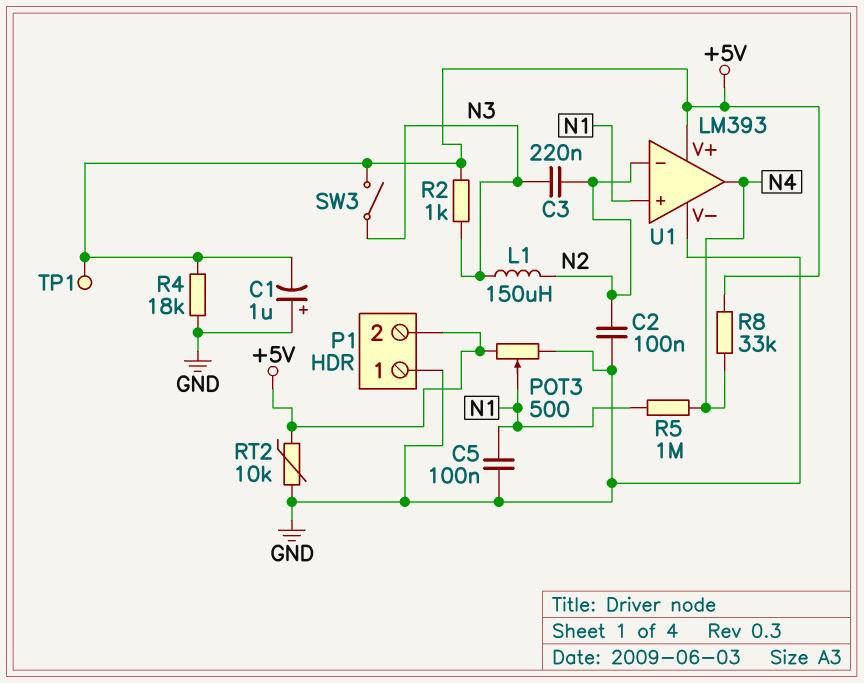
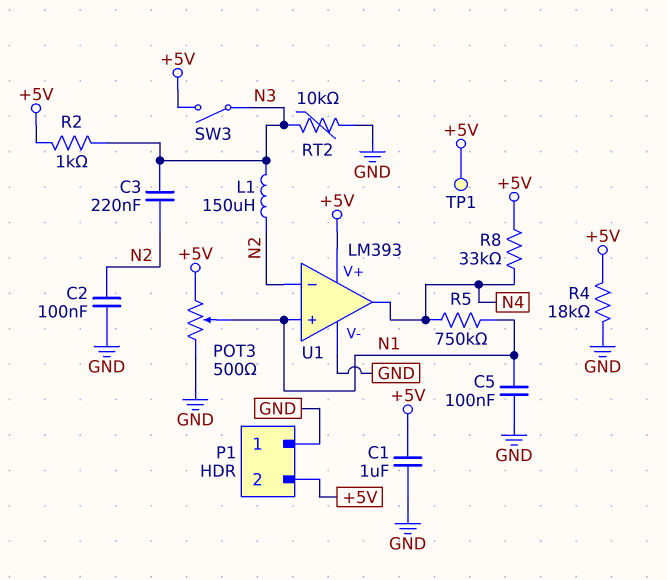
C1: 1uF (plus GND, minus +5V) -> 1uF (+5V, GND)
R5: 1M (N1, N4) -> 750k (N1, N4)
RT2: 10k (+5V, GND) -> 10k (GND, N3)

